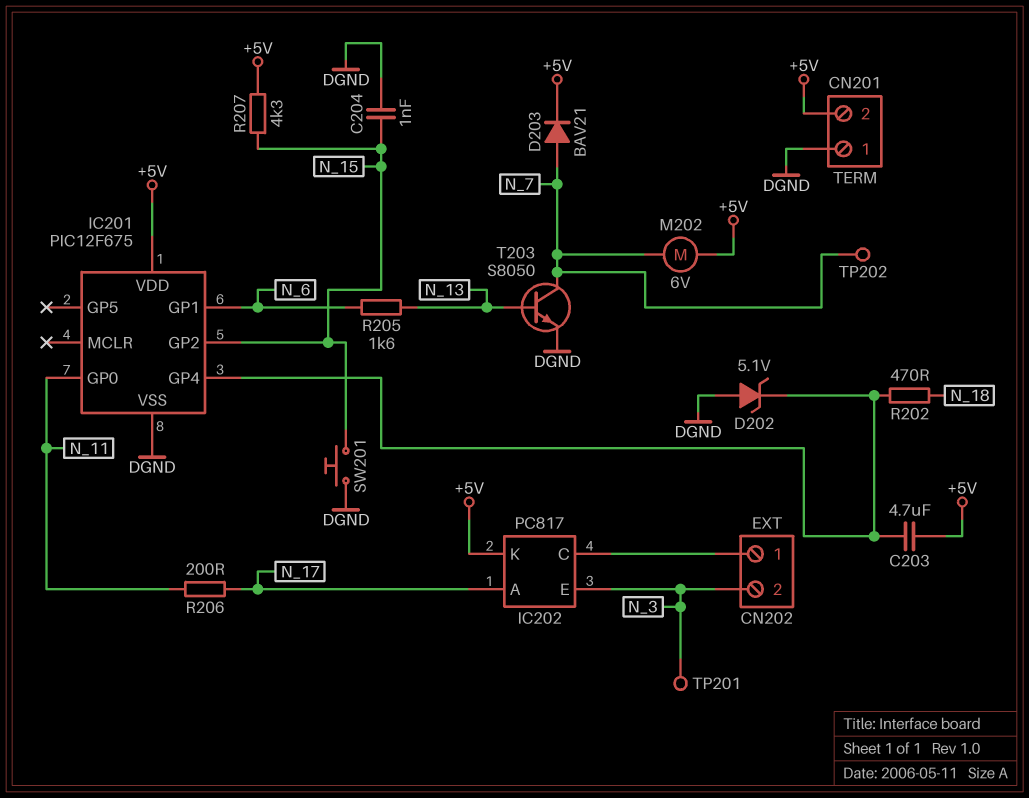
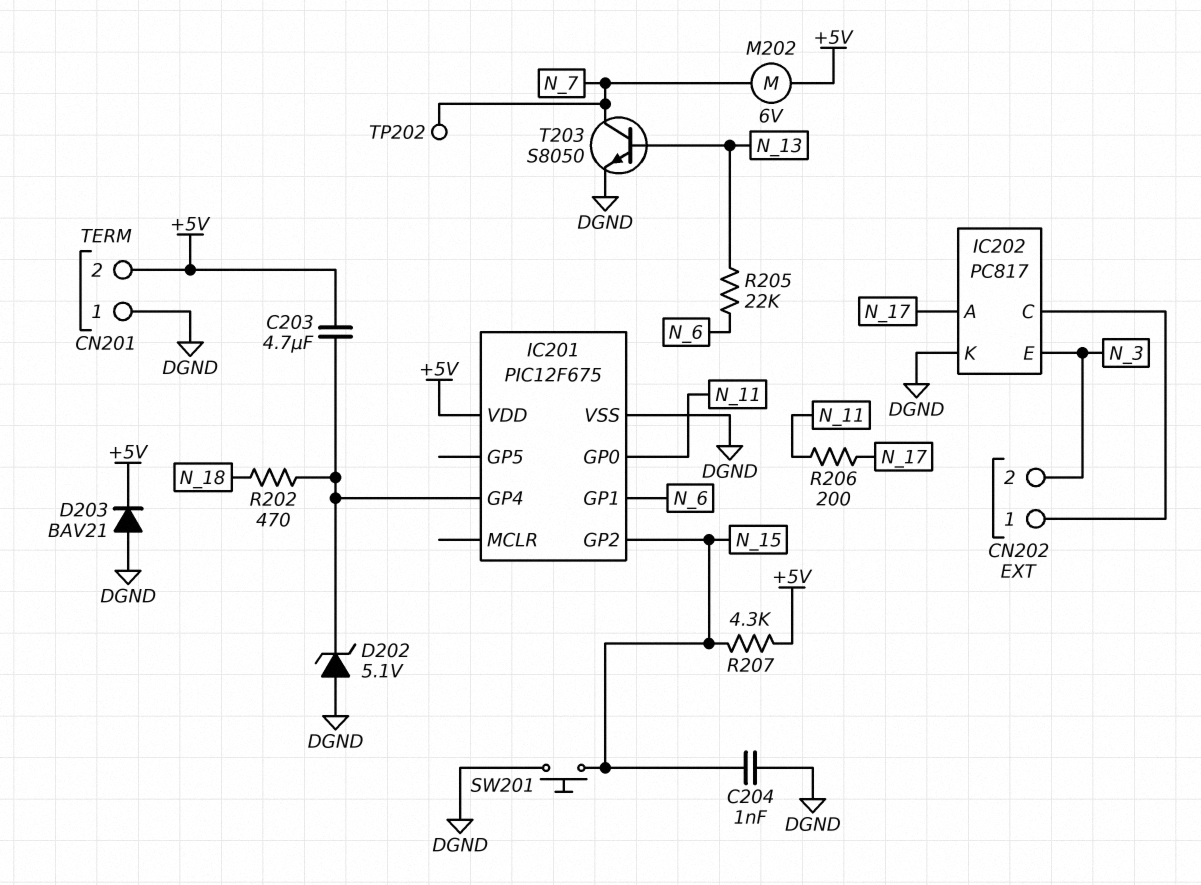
D203: diode BAV21 (A N_7, K +5V) -> diode BAV21 (A DGND, K +5V)
IC202 pin K: +5V -> DGND
R205: 1.6k (N_6, N_13) -> 22k (N_6, N_13)
TP201: test point (N_3) -> none

